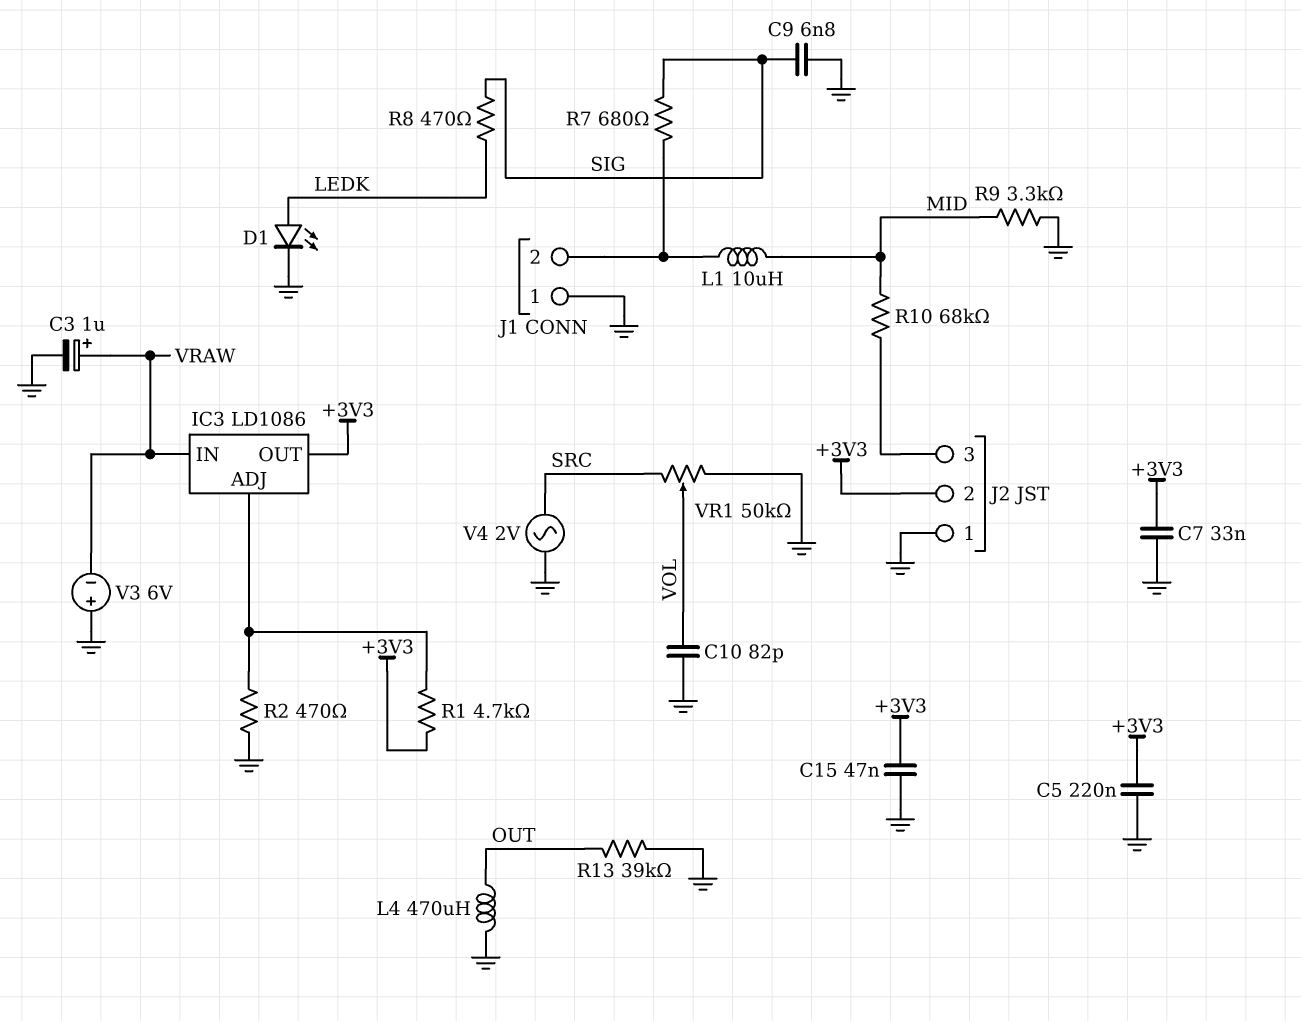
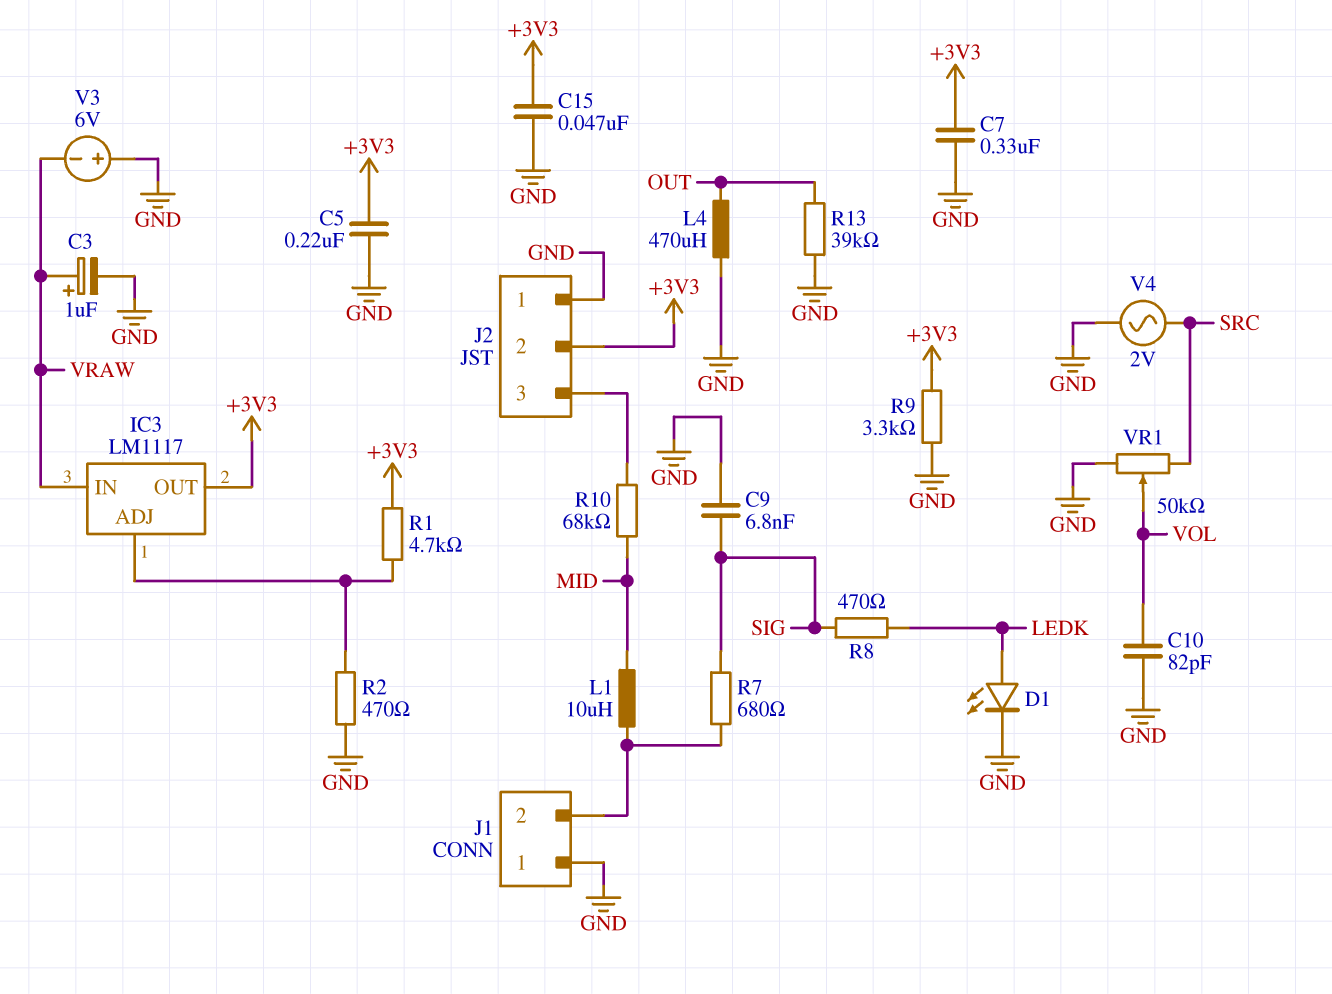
C7: 33nF (+3V3, GND) -> 330nF (+3V3, GND)
IC3: LD1086 -> LM1117
R9: 3.3k (GND, MID) -> 3.3k (+3V3, GND)

